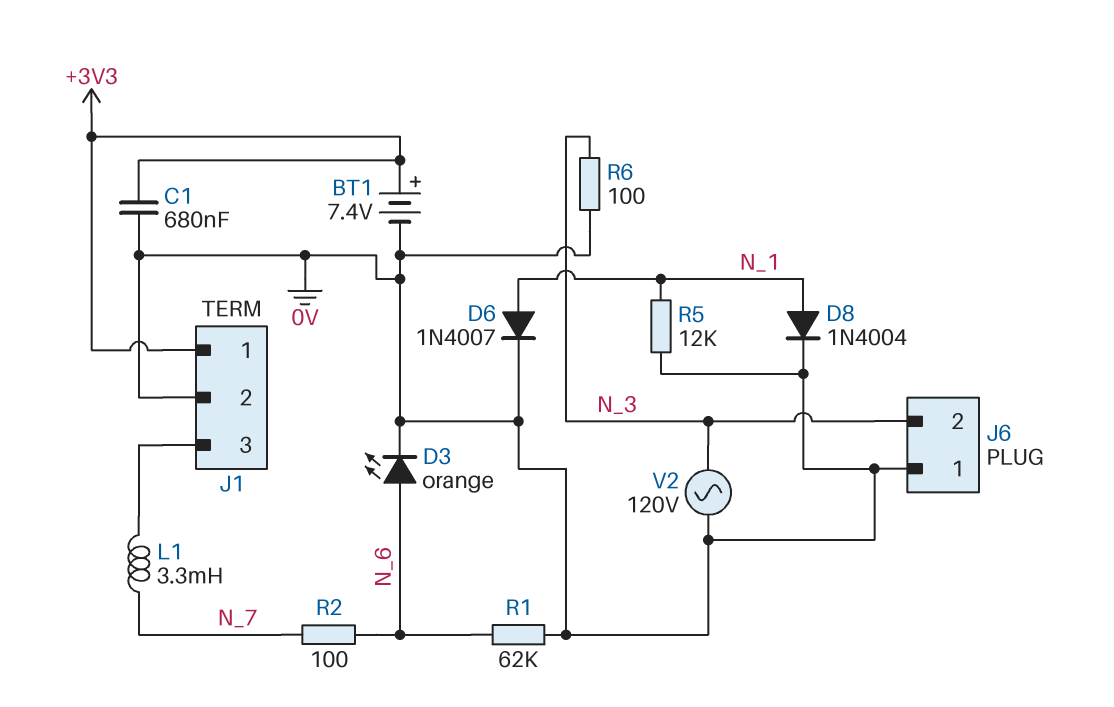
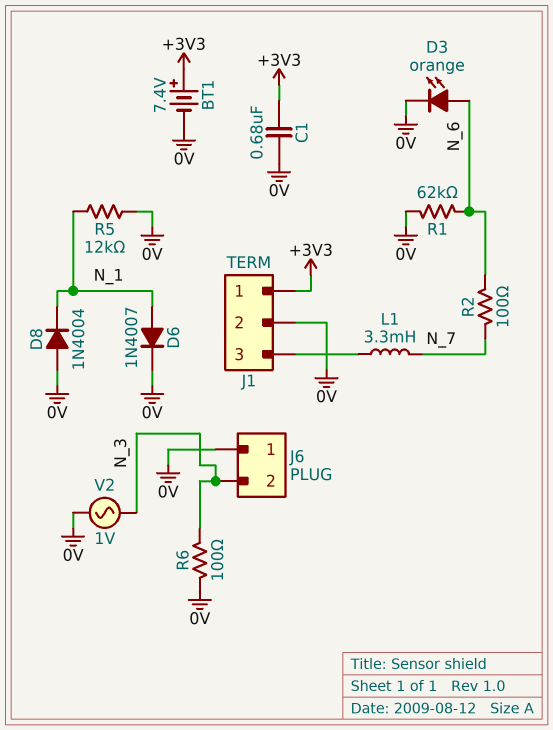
D8: diode 1N4004 (A N_1, K 0V) -> diode 1N4004 (A 0V, K N_1)
V2: AC 120V (0V, N_3) -> AC 1V (0V, N_3)

